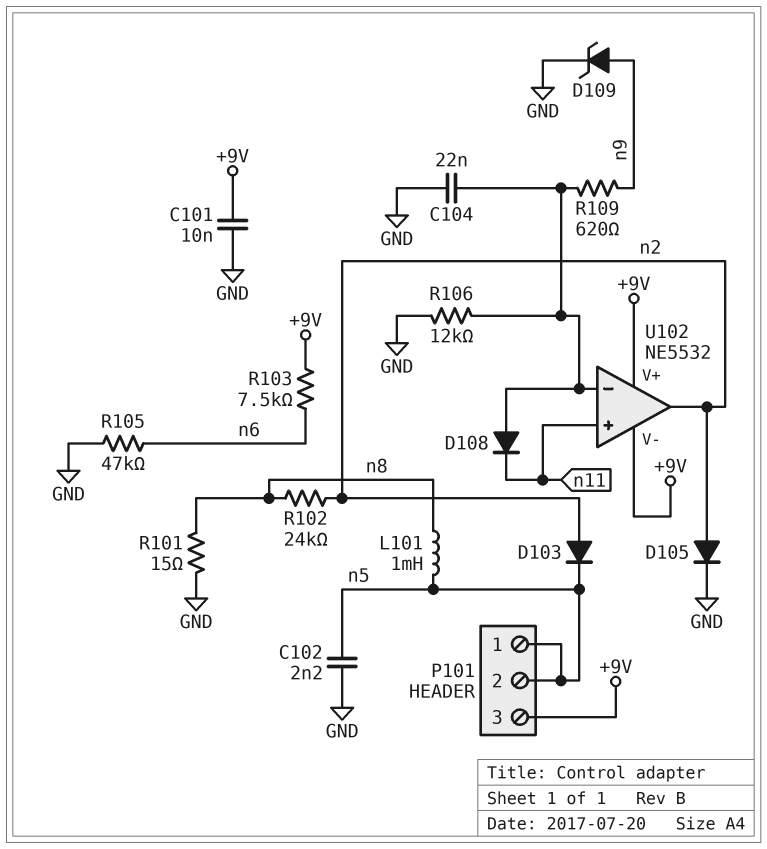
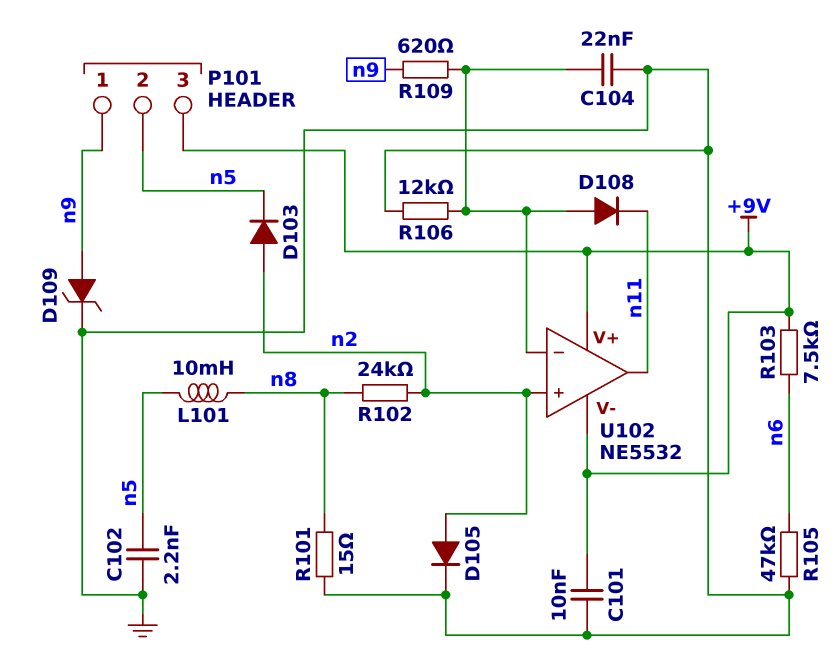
L101: 1mH (n5, n8) -> 10mH (n5, n8)
P101 pin 1: n5 -> n9
U102 pin in+: n11 -> n2
U102 pin out: n2 -> n11

